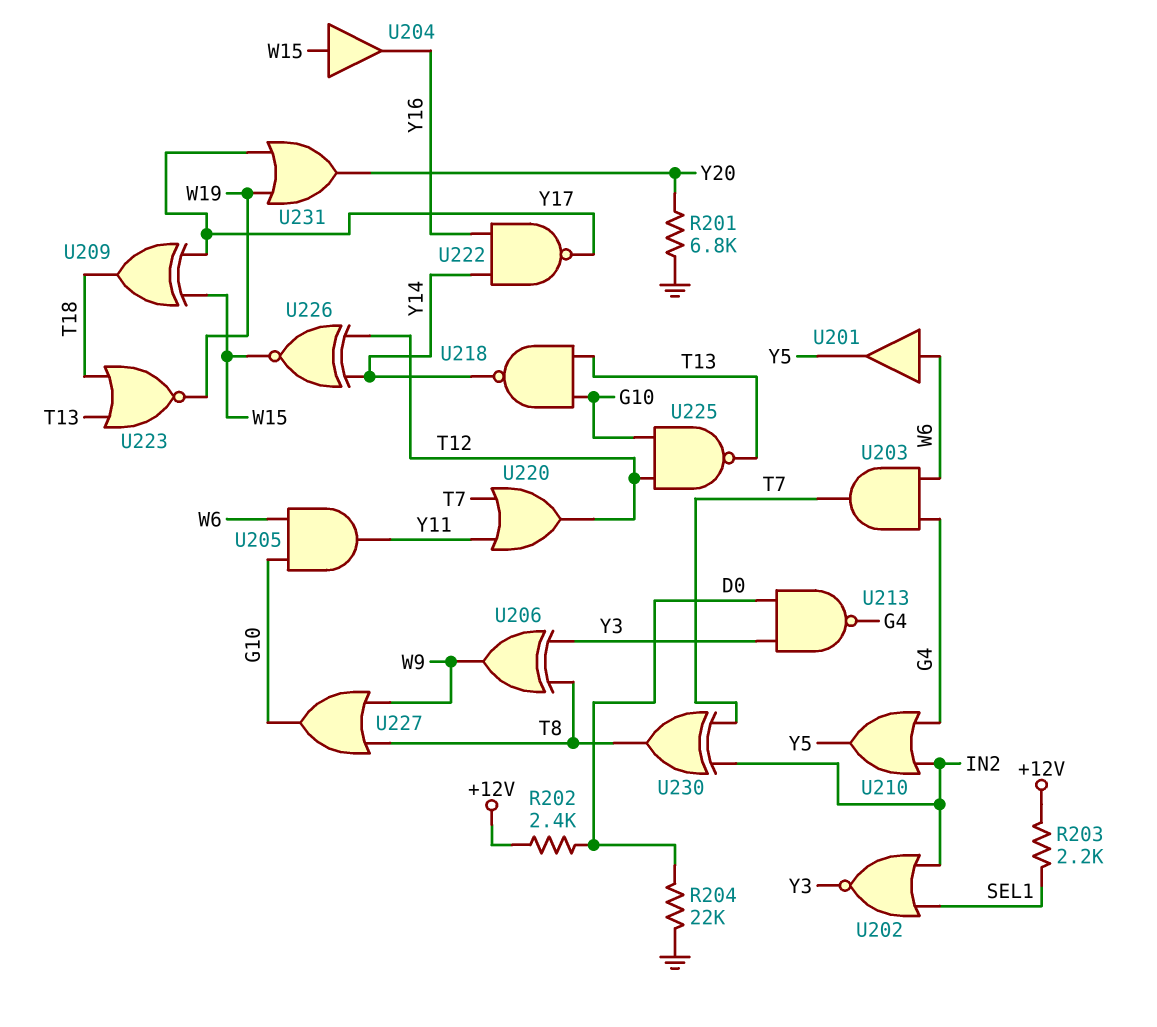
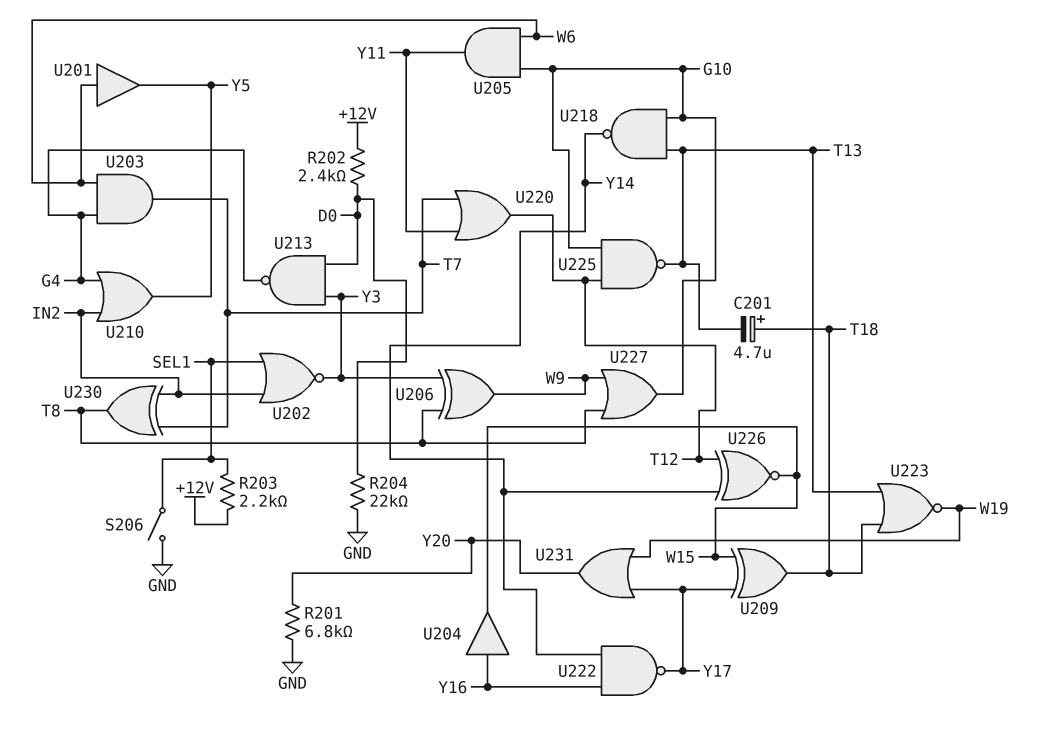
C201: none -> 4.7uF (plus T18, minus T13)
S206: none -> switch (GND, SEL1)
U204: buffer (in W15, out Y16) -> buffer (in Y16, out W15)

